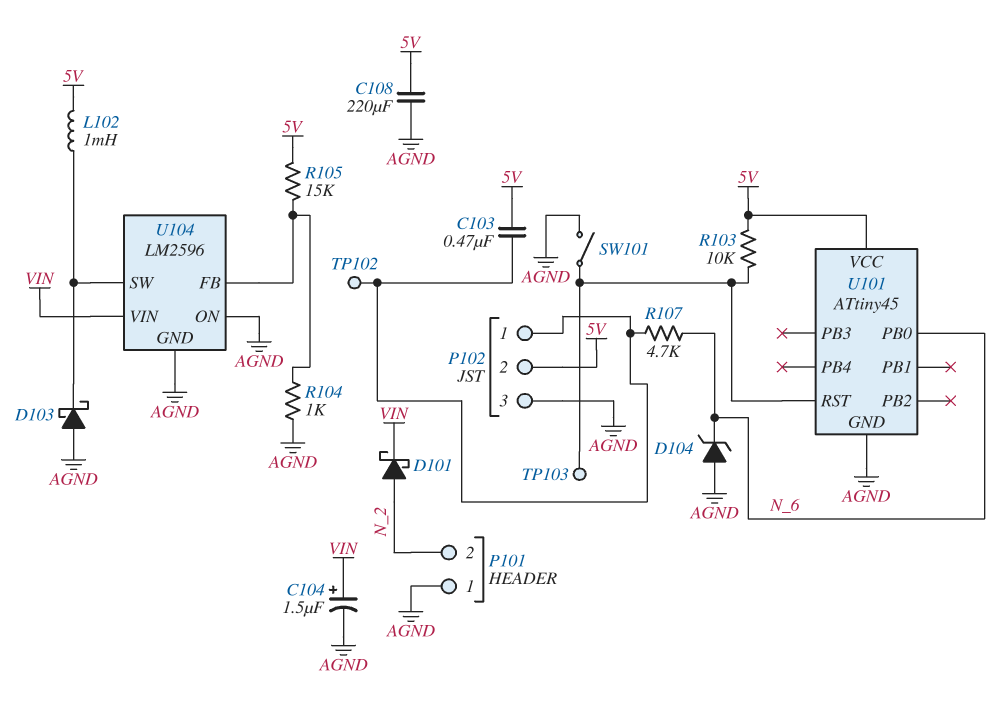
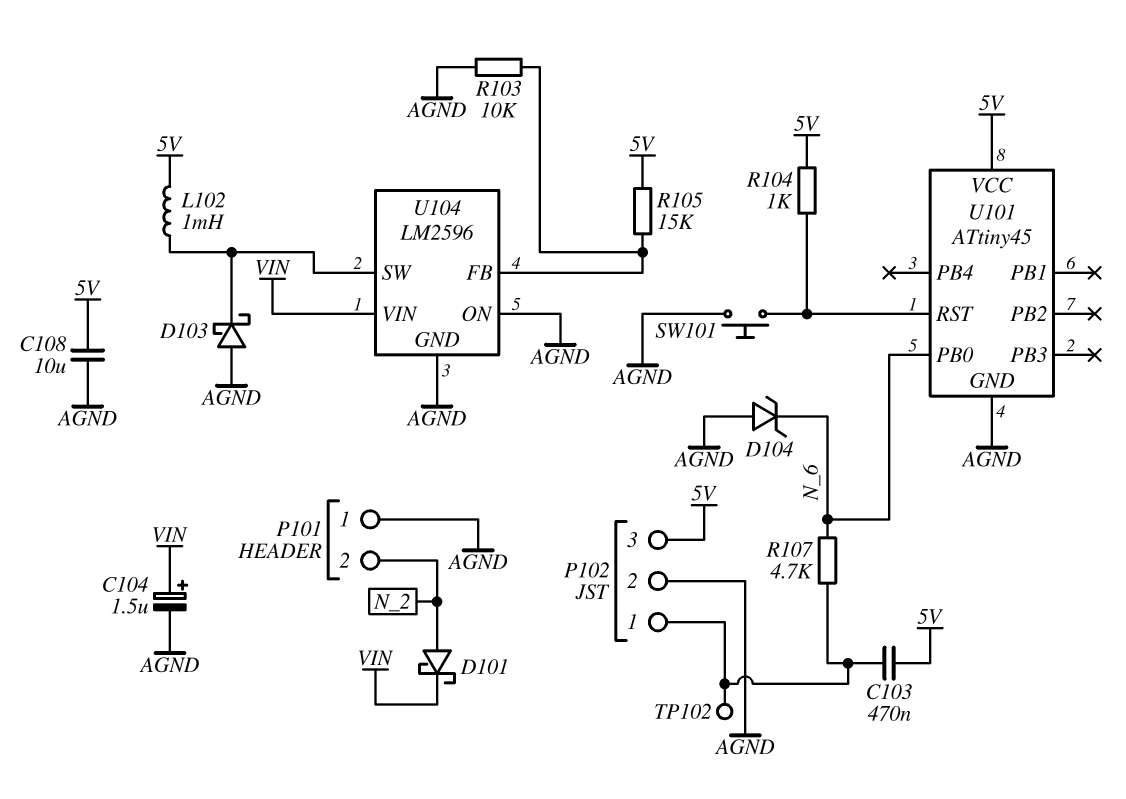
C108: 220uF (5V, AGND) -> 10uF (5V, AGND)
P102 pin 2: 5V -> AGND
P102 pin 3: AGND -> 5V
R103: 10k (5V, U101/RST) -> 10k (AGND, U104/FB)
R104: 1k (AGND, U104/FB) -> 1k (5V, U101/RST)
SW101: switch (AGND, U101/RST) -> button (AGND, U101/RST)
TP103: test point (U101/RST) -> none

